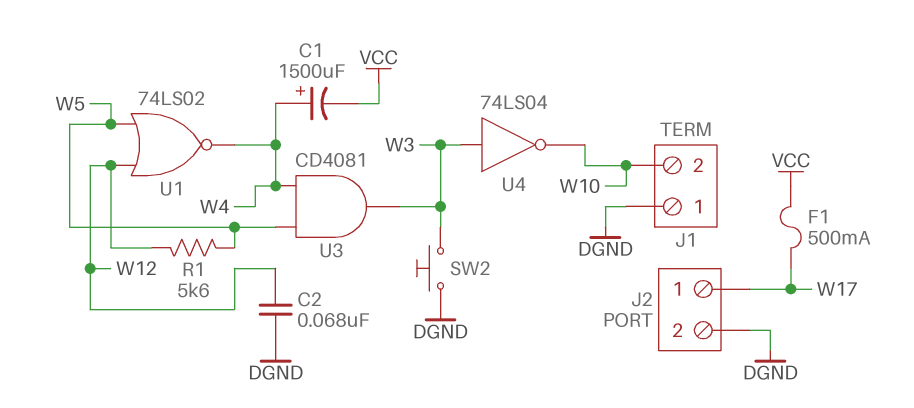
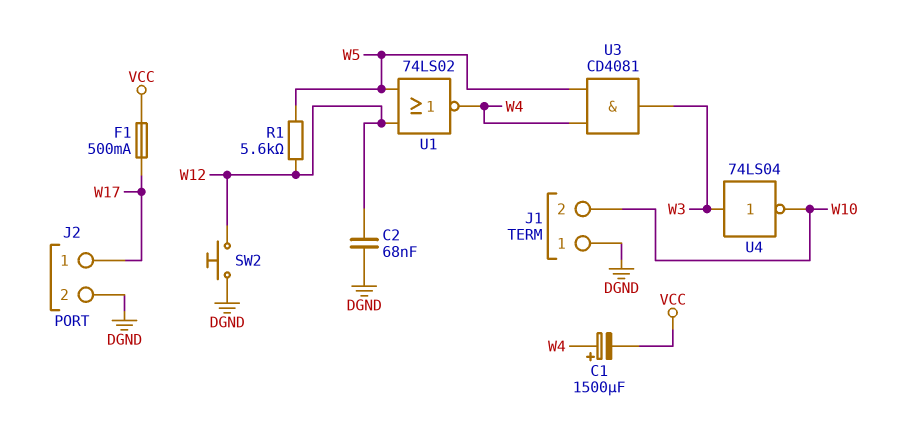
SW2: button (DGND, W3) -> button (DGND, W12)

